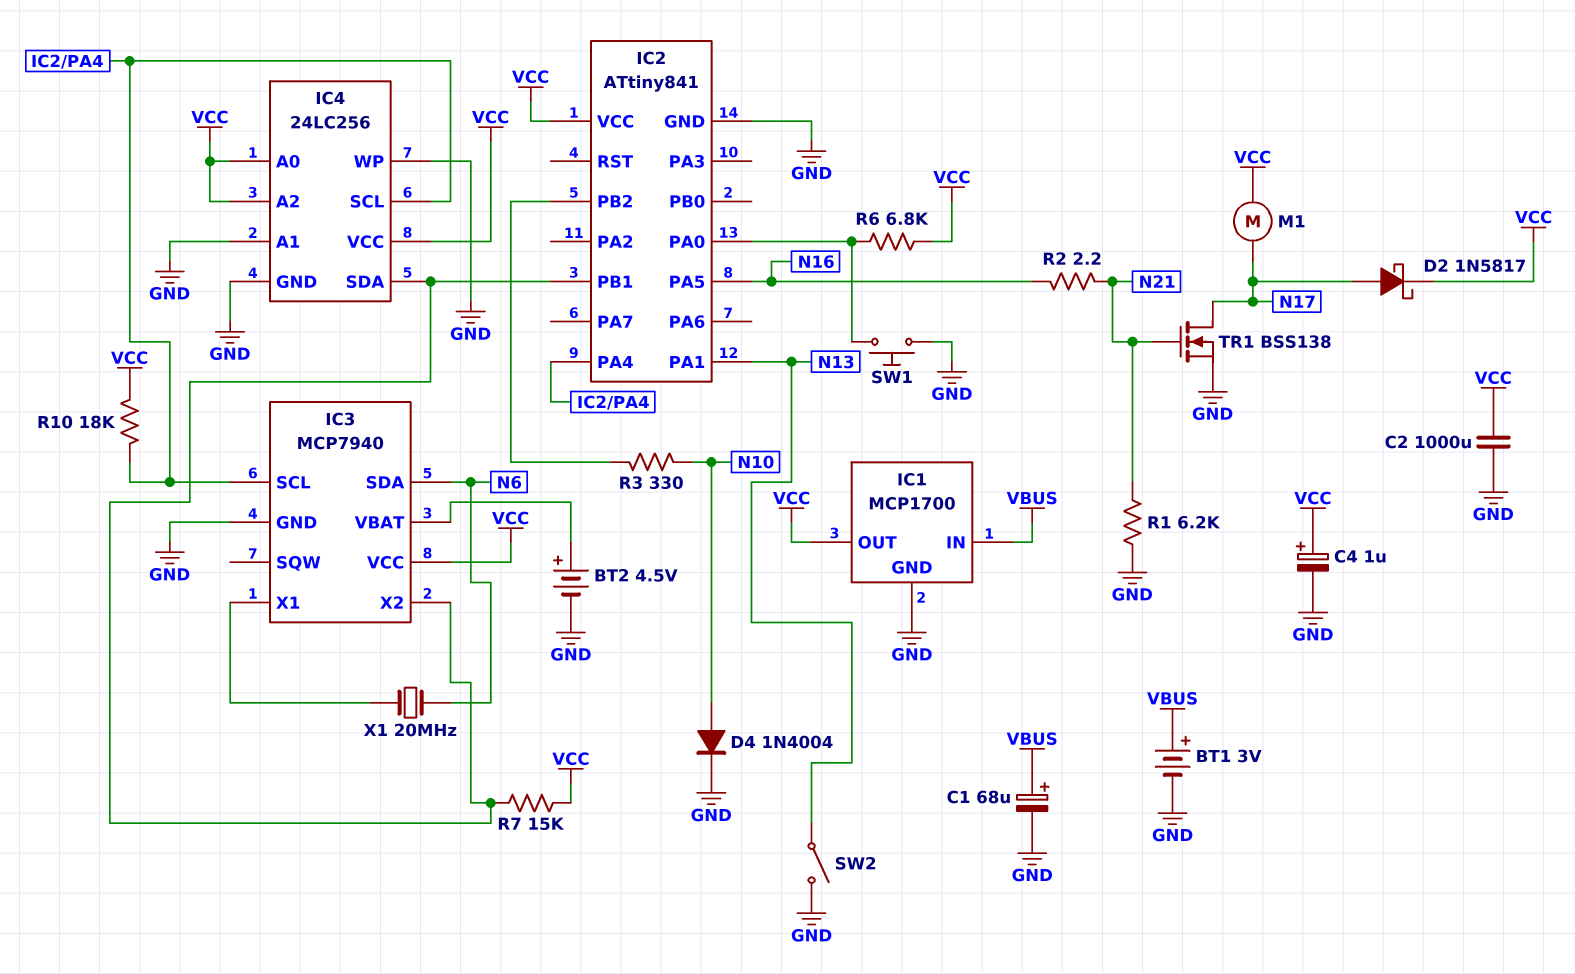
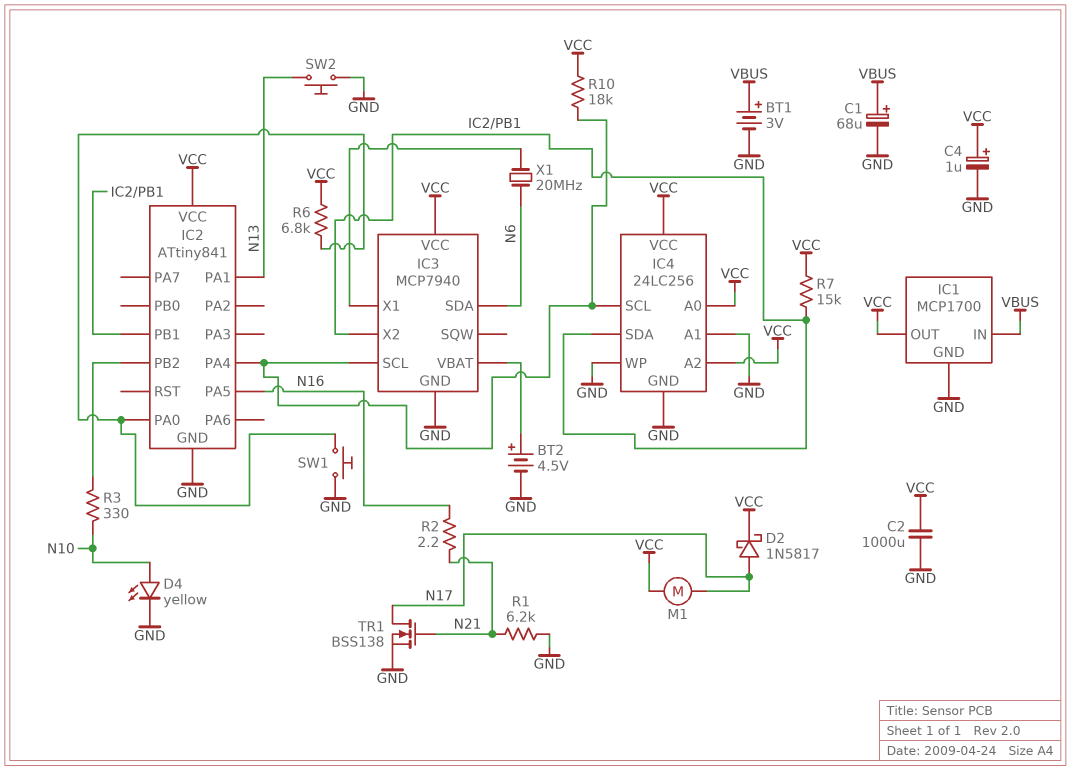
D4: diode 1N4004 (A N10, K GND) -> LED yellow (A N10, K GND)
SW2: switch (GND, N13) -> button (GND, N13)

